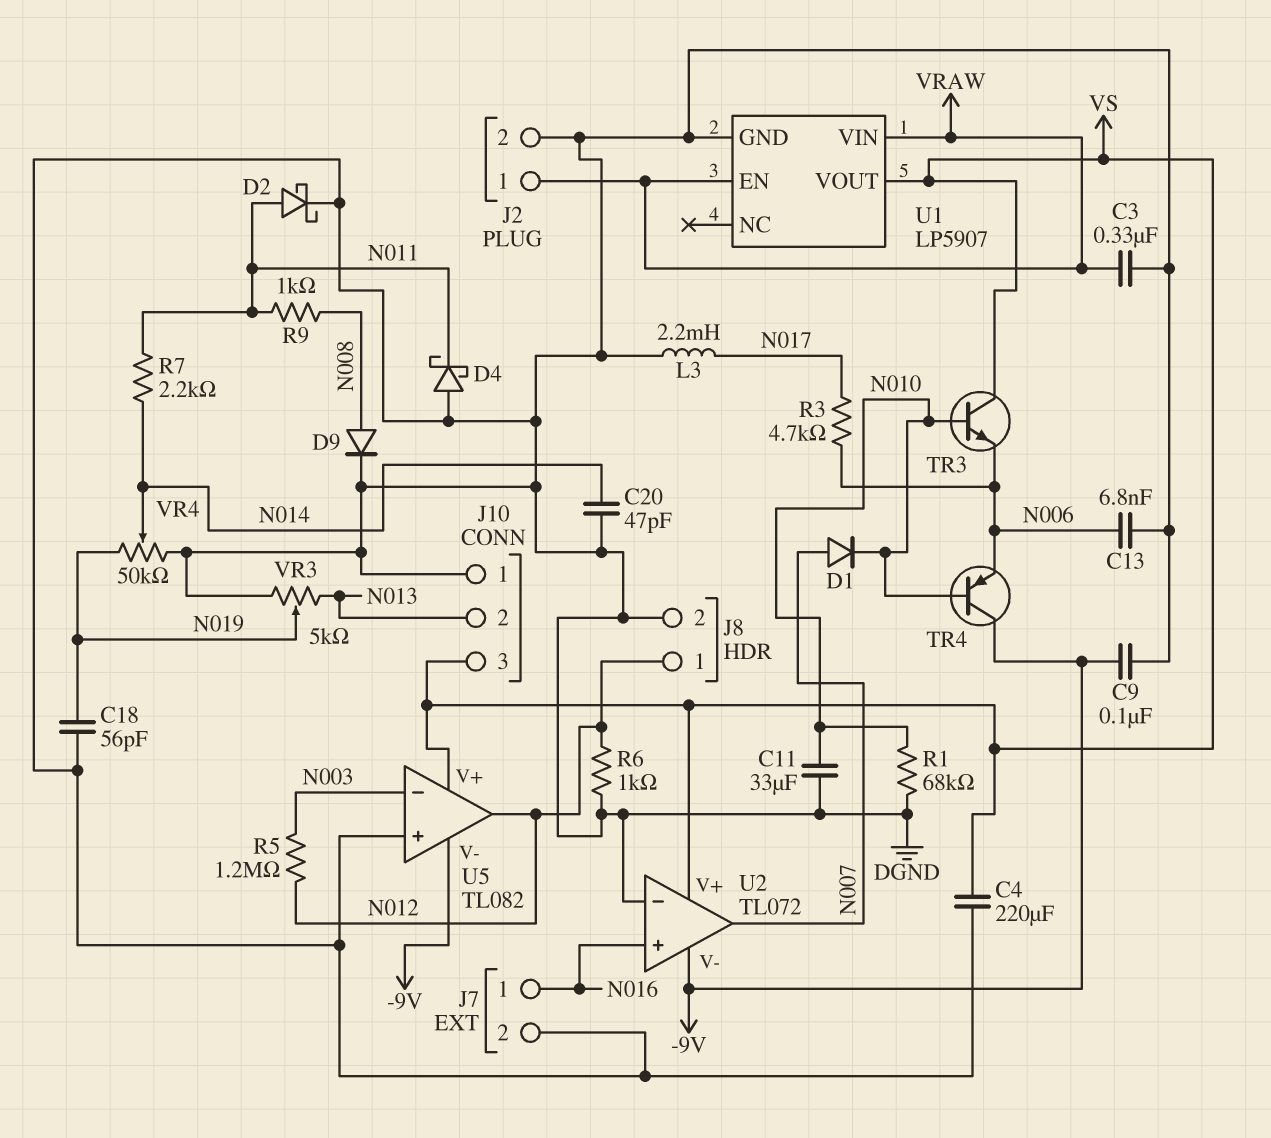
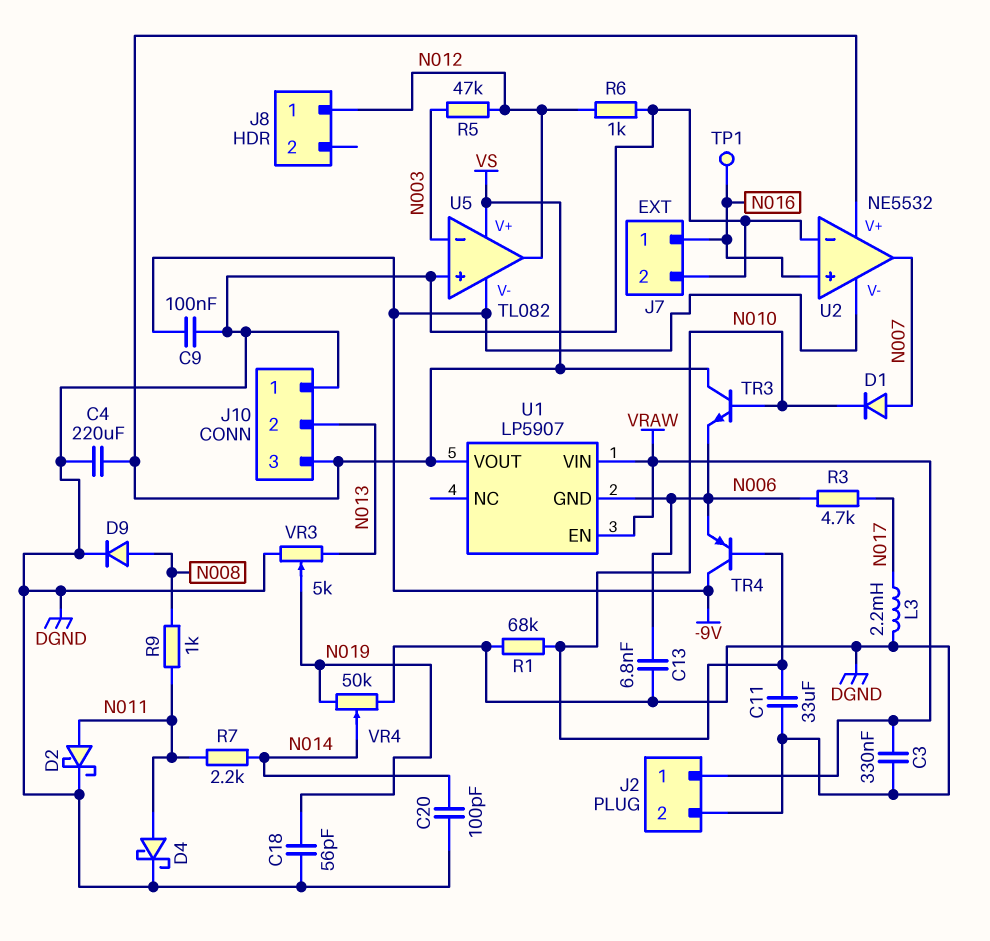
C20: 47pF (DGND, N014) -> 100pF (DGND, N014)
D4: schottky (A DGND, K N011) -> schottky (A N011, K DGND)
J8 pin 2: DGND -> none
R5: 1.2M (N003, N012) -> 47k (N003, N012)
TP1: none -> test point (N016)
U1 pin GND: DGND -> N006
U2: TL072 -> NE5532

